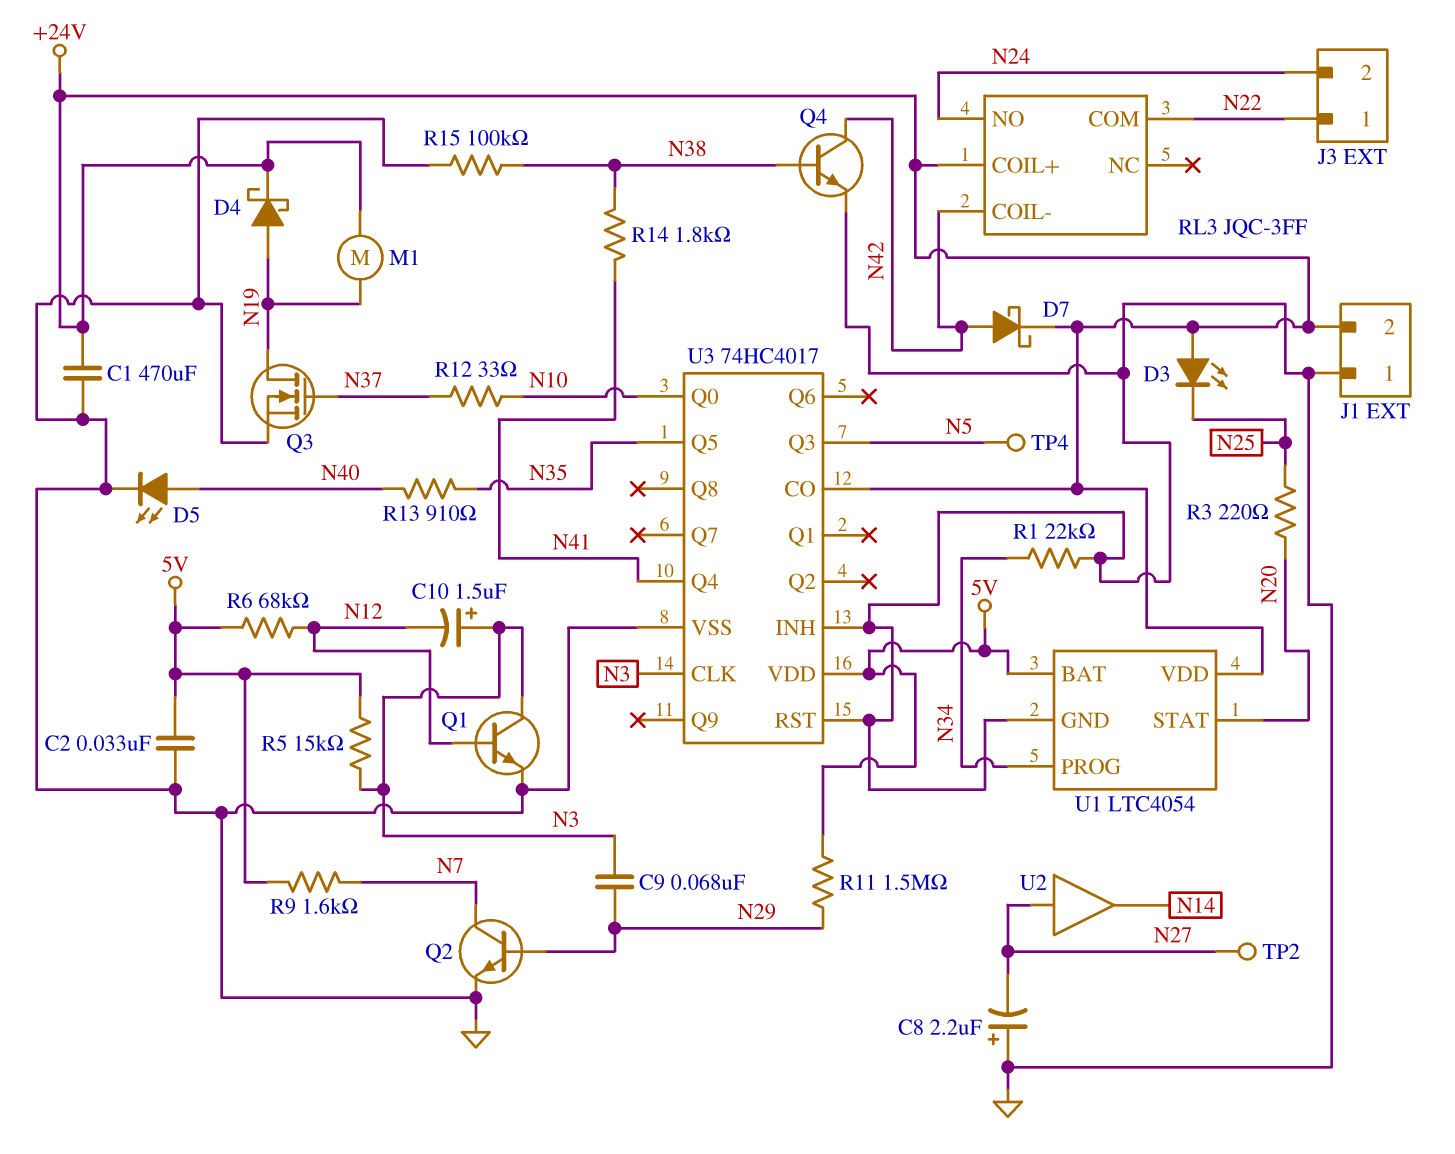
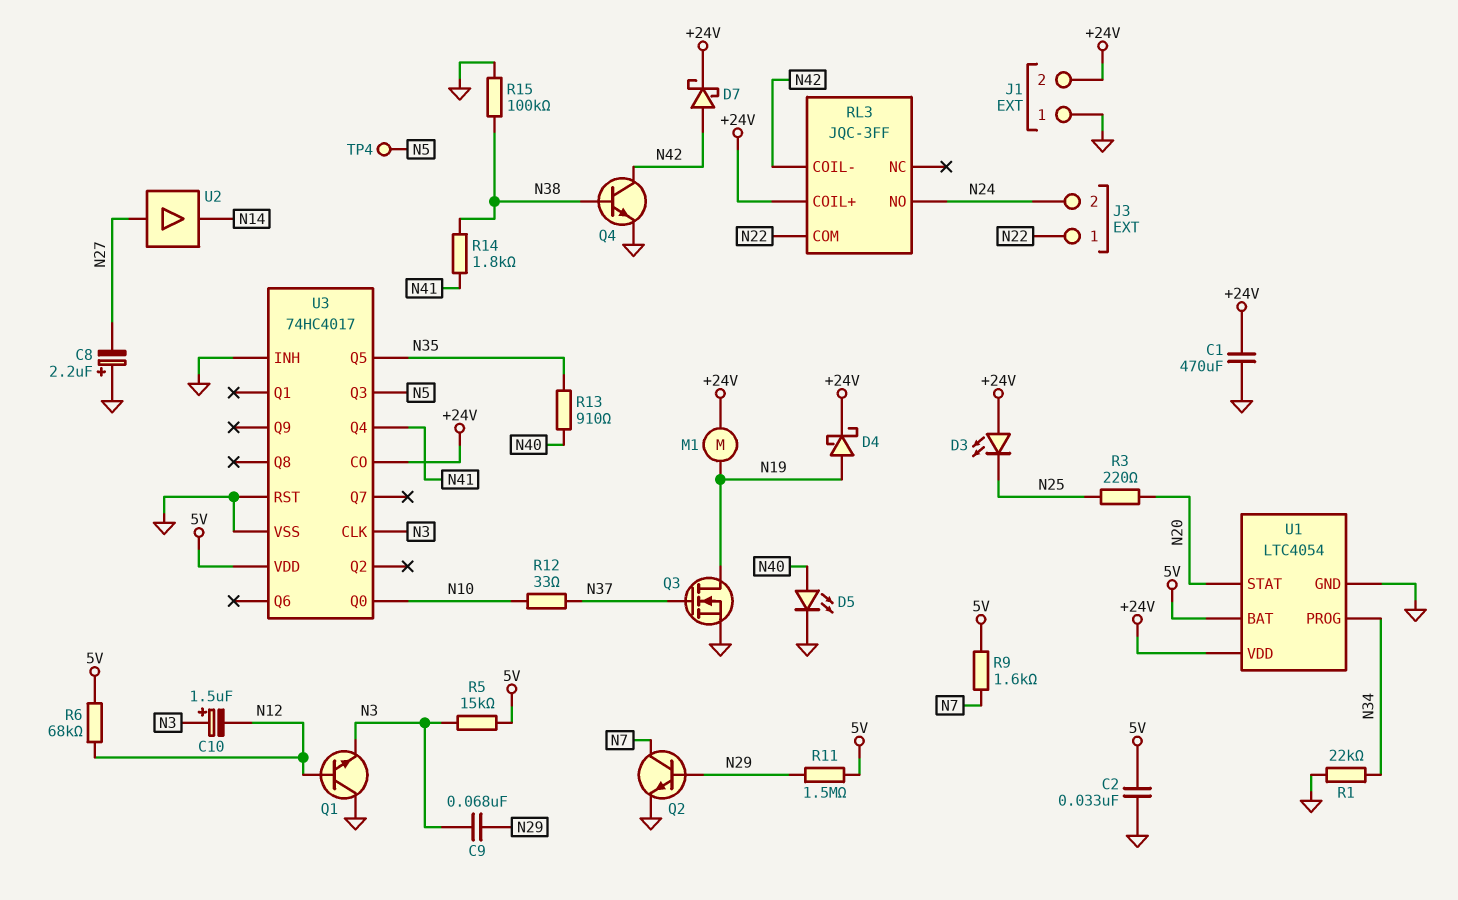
Q1: NPN (B N12, C N3, E GND) -> NPN (B N12, C GND, E N3)
TP2: test point (N27) -> none

